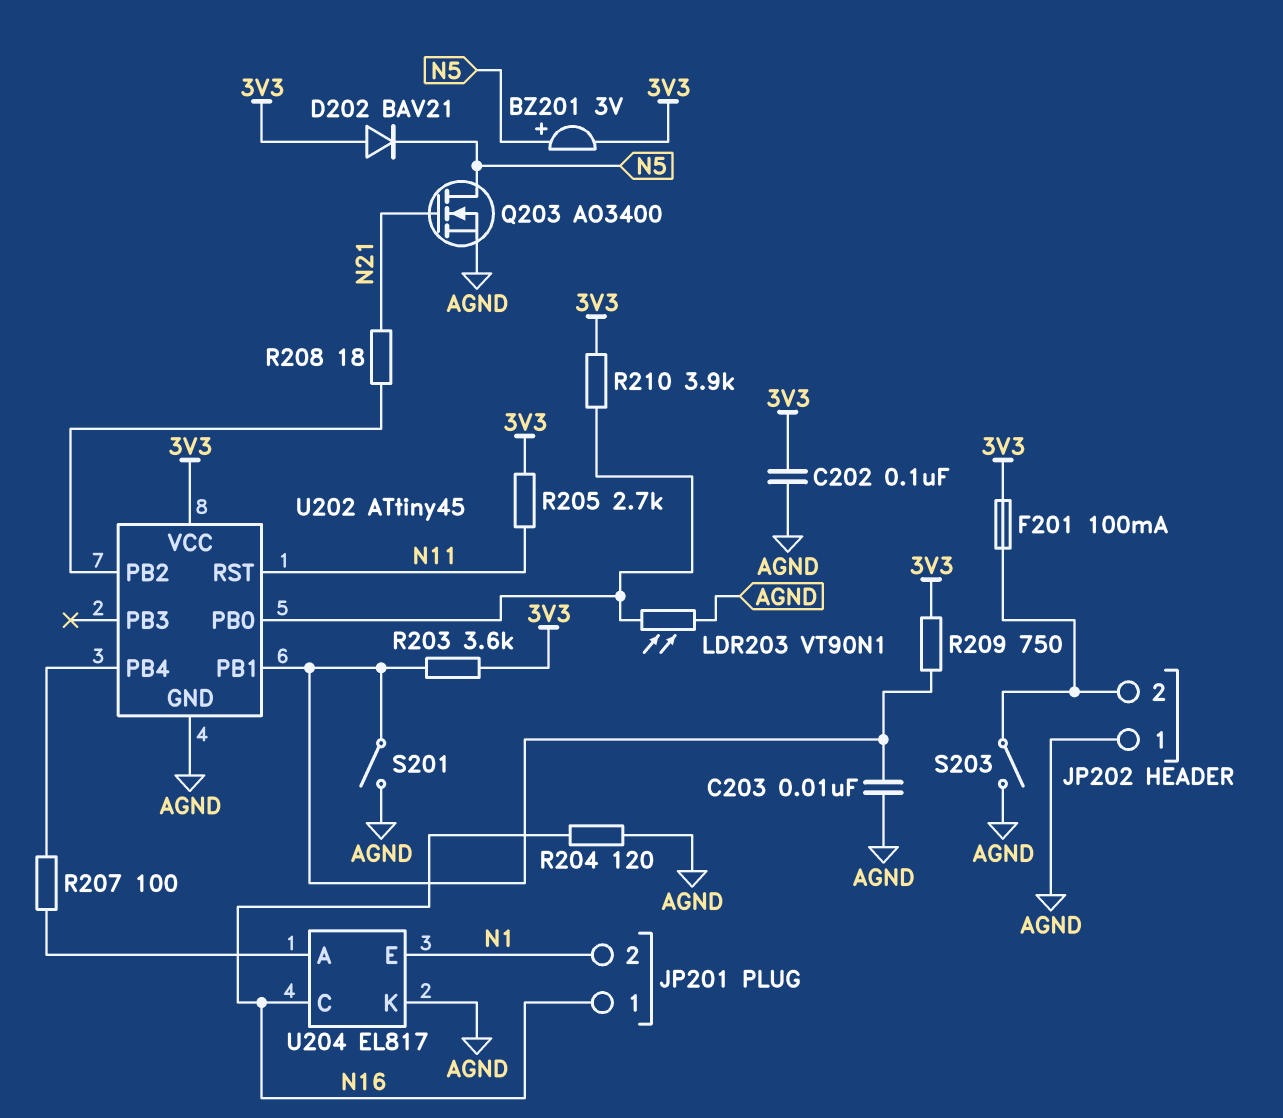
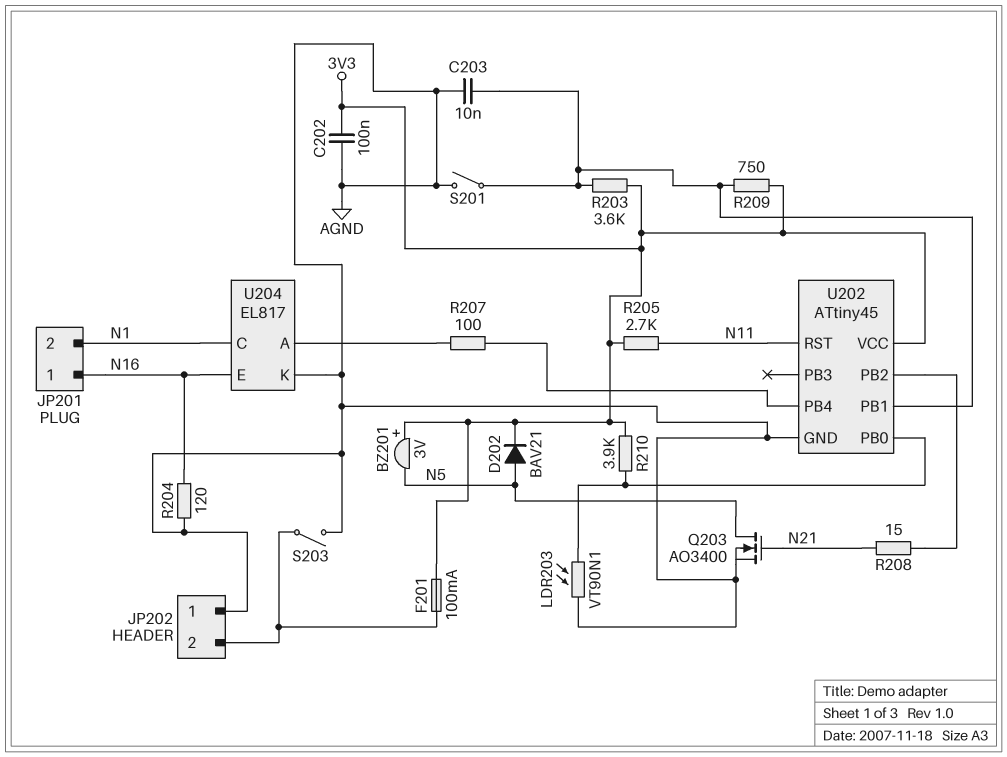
BZ201: buzzer 3V (plus N5, minus 3V3) -> buzzer 3V (plus 3V3, minus N5)
D202: diode BAV21 (A 3V3, K N5) -> diode BAV21 (A N5, K 3V3)
R208: 18 (N21, U202/PB2) -> 15 (N21, U202/PB2)
U204 pin C: N16 -> N1
U204 pin E: N1 -> N16

